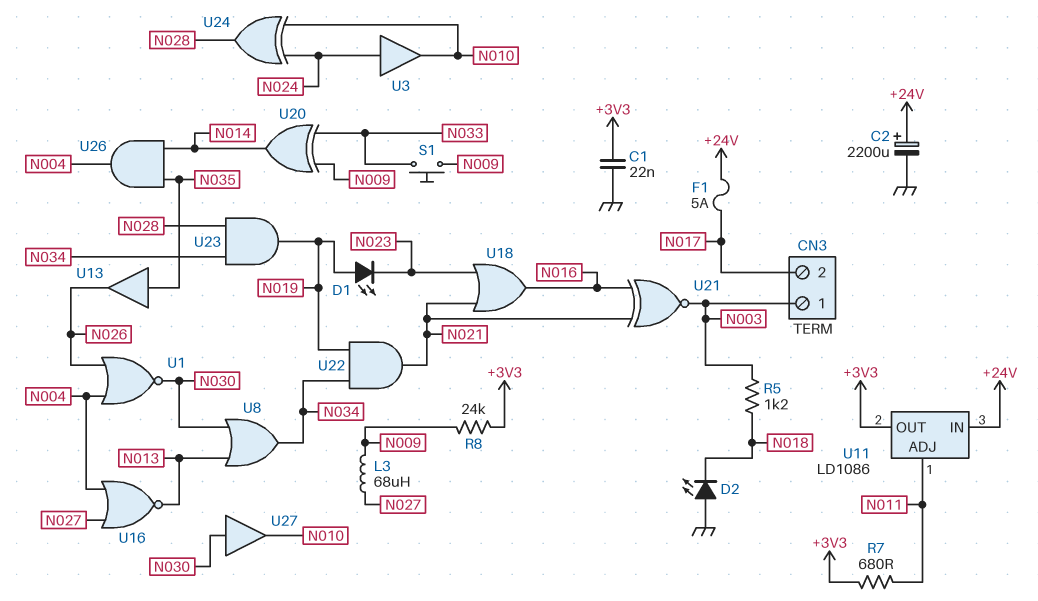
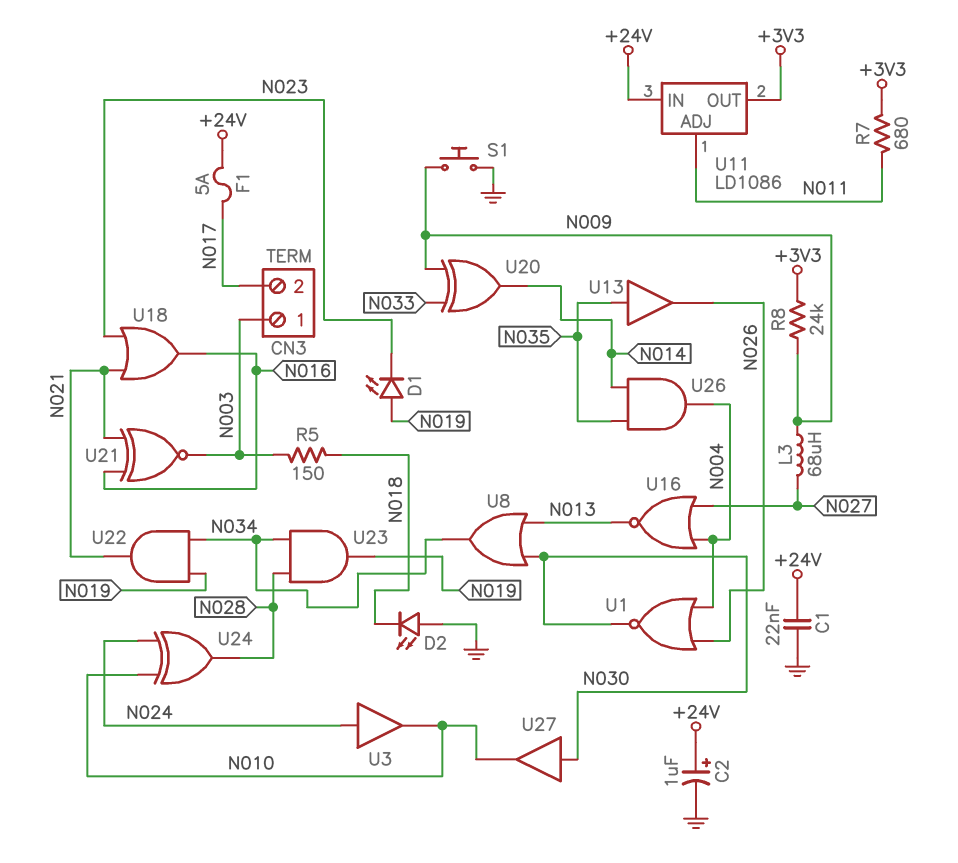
C1: 22nF (+3V3, GND) -> 22nF (+24V, GND)
C2: 2200uF (plus +24V, minus GND) -> 1uF (plus +24V, minus GND)
R5: 1.2k (N003, N018) -> 150 (N003, N018)
S1: button (N009, N033) -> button (GND, N009)

